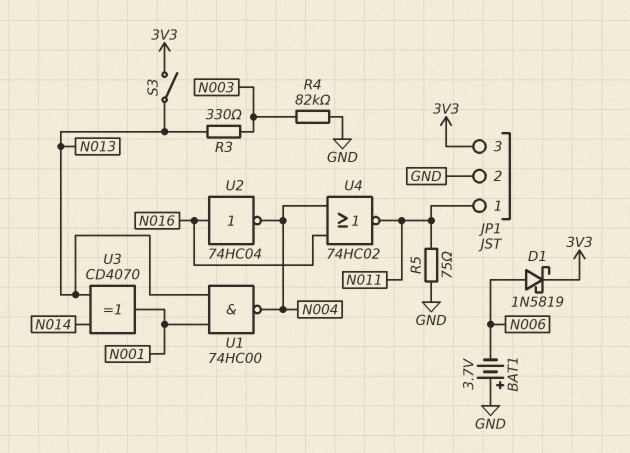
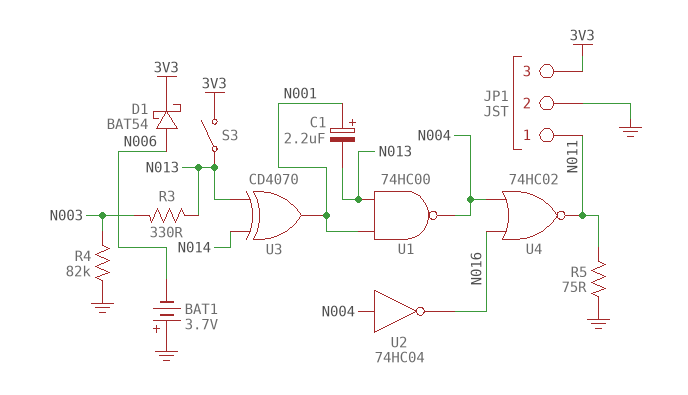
C1: none -> 2.2uF (plus N001, minus N013)
D1: schottky 1N5819 (A N006, K 3V3) -> schottky BAT54 (A N006, K 3V3)
U2: NOT 74HC04 (in N016, out N004) -> NOT 74HC04 (in N004, out N016)

